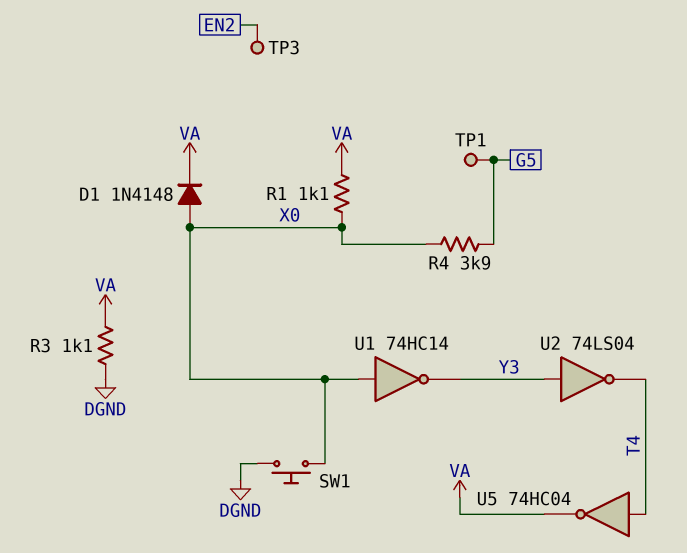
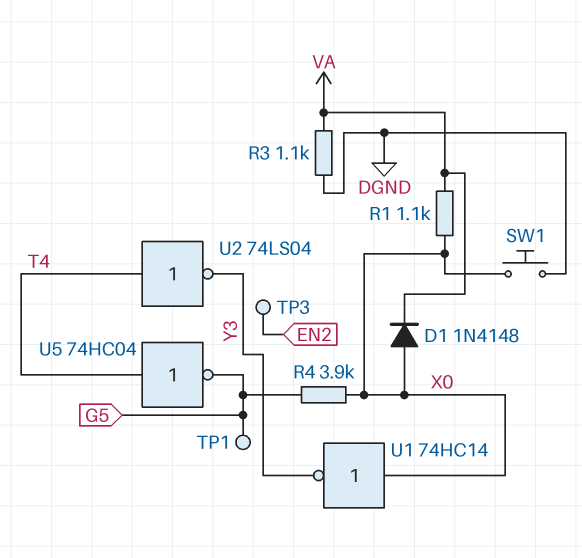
U2: NOT 74LS04 (in Y3, out T4) -> NOT 74LS04 (in T4, out Y3)
U5: NOT 74HC04 (in T4, out VA) -> NOT 74HC04 (in T4, out G5)

